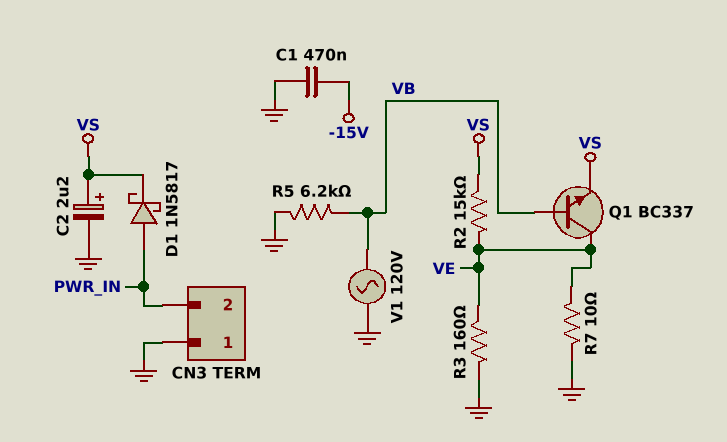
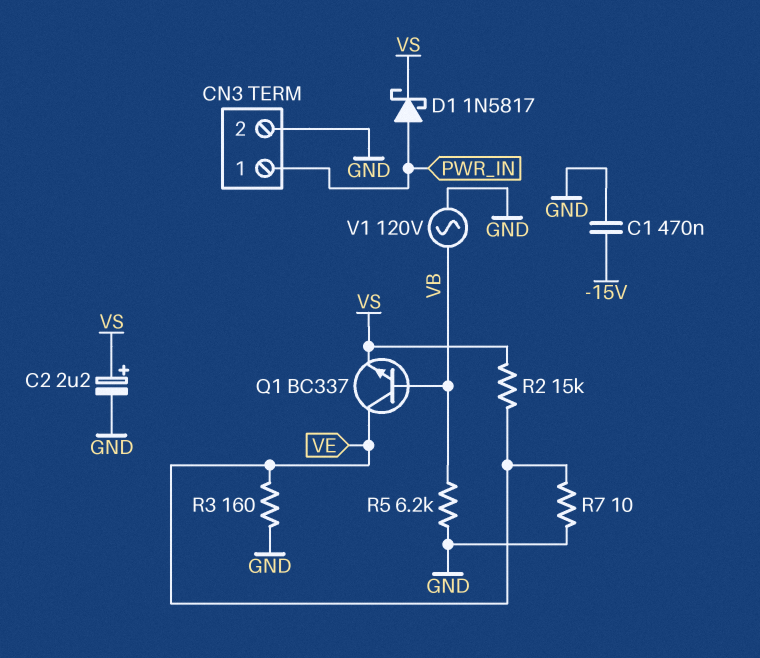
CN3 pin 1: GND -> PWR_IN
CN3 pin 2: PWR_IN -> GND

